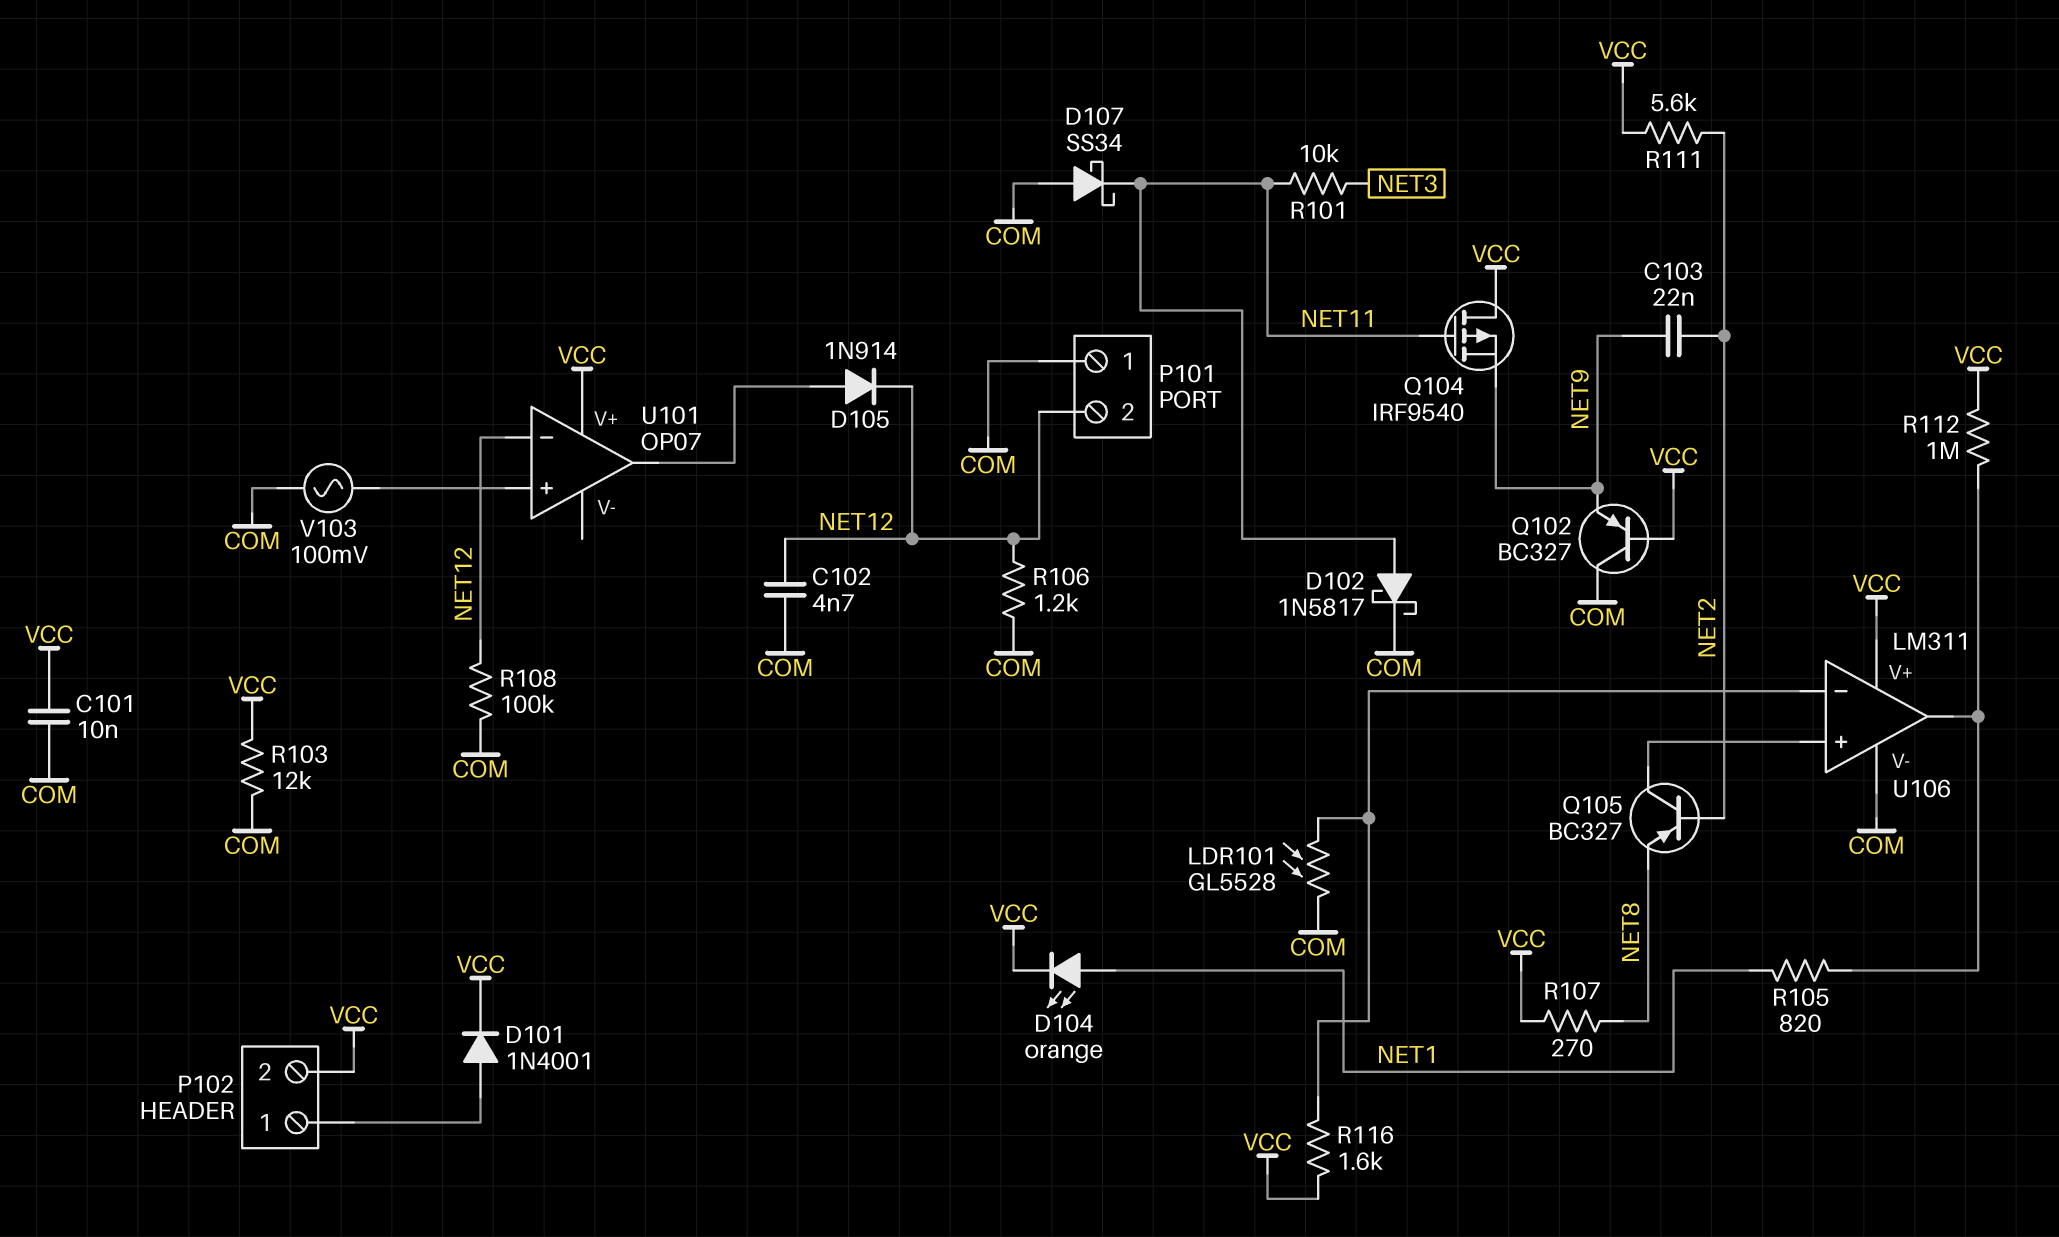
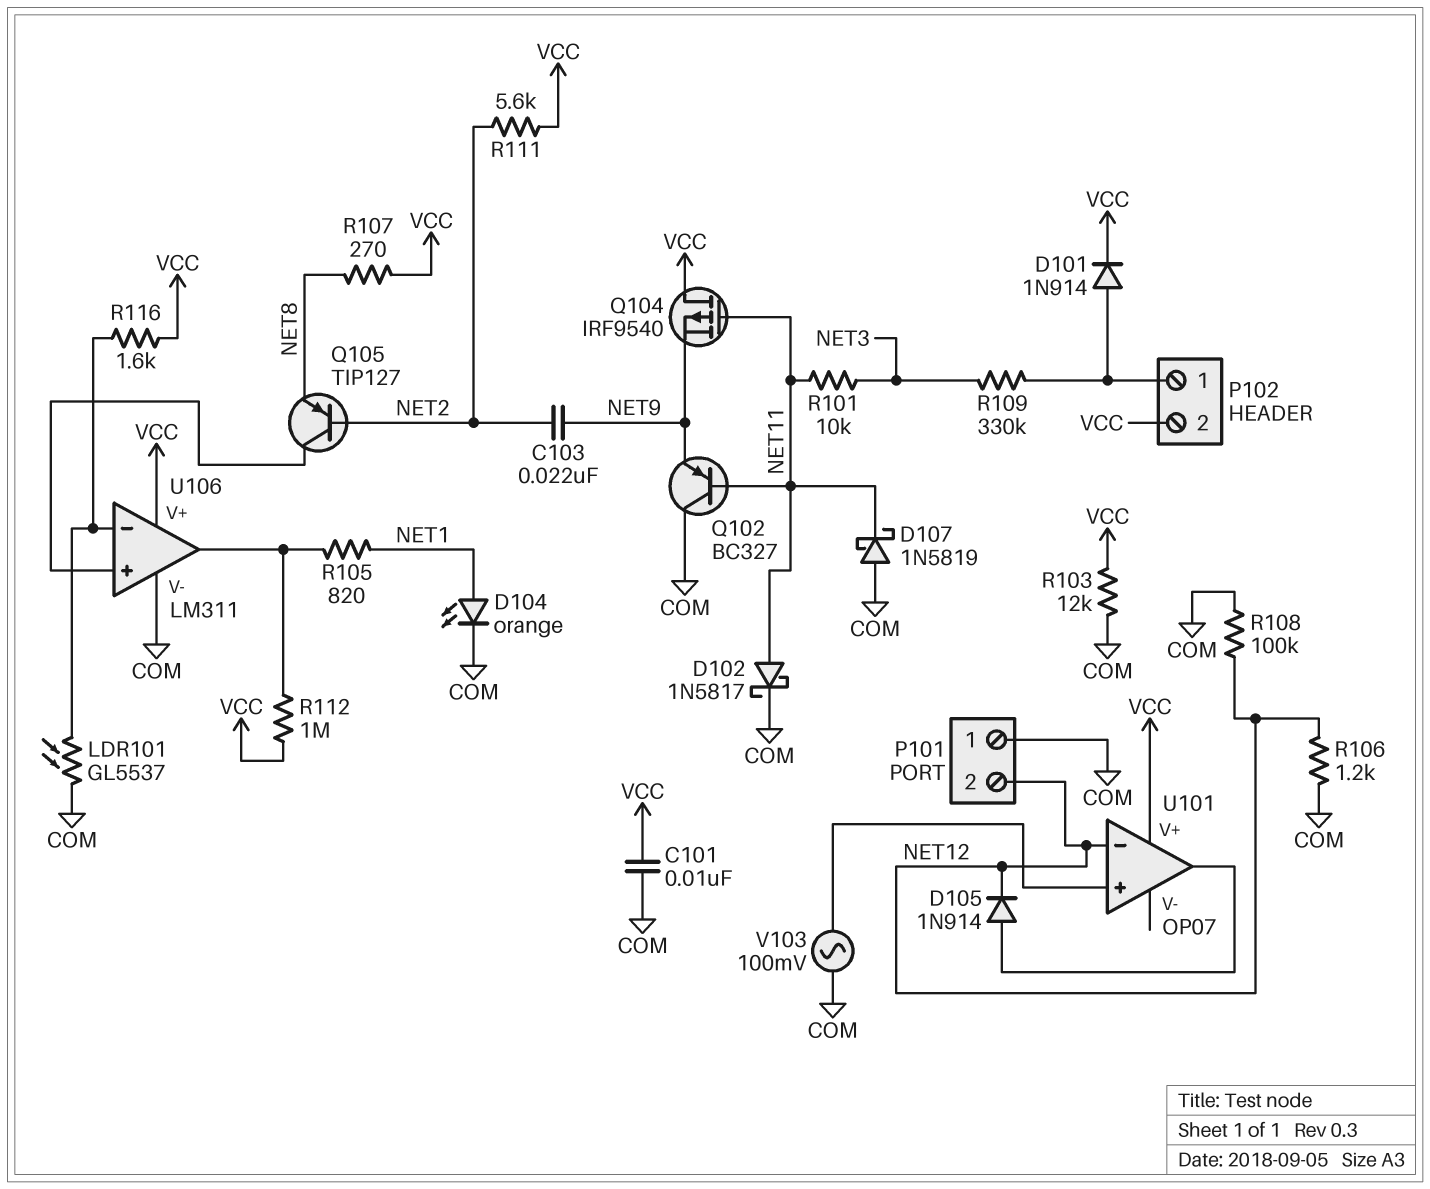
C102: 4.7nF (COM, NET12) -> none
D101: diode 1N4001 (A P102/1, K VCC) -> diode 1N914 (A P102/1, K VCC)
D104: LED orange (A NET1, K VCC) -> LED orange (A NET1, K COM)
D107: schottky SS34 (A COM, K NET11) -> schottky 1N5819 (A COM, K NET11)
LDR101: GL5528 (COM, U106/in-) -> GL5537 (COM, U106/in-)
Q102: PNP BC327 (B VCC, C COM, E NET9) -> PNP BC327 (B NET11, C COM, E NET9)
Q105: PNP BC327 (B NET2, C U106/in+, E NET8) -> PNP TIP127 (B NET2, C U106/in+, E NET8)
R109: none -> 330k (NET3, P102/1)

